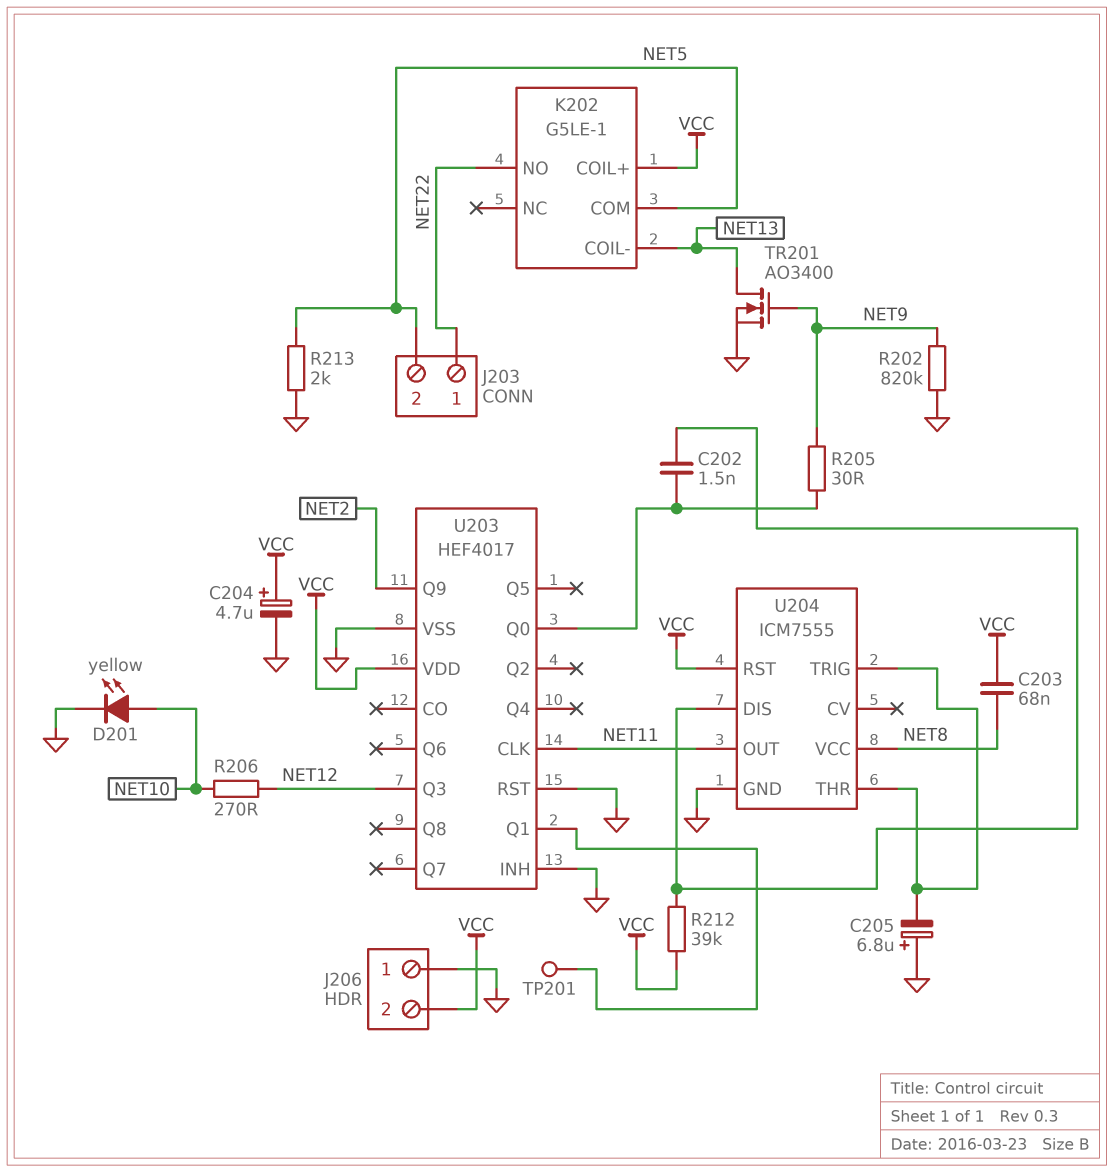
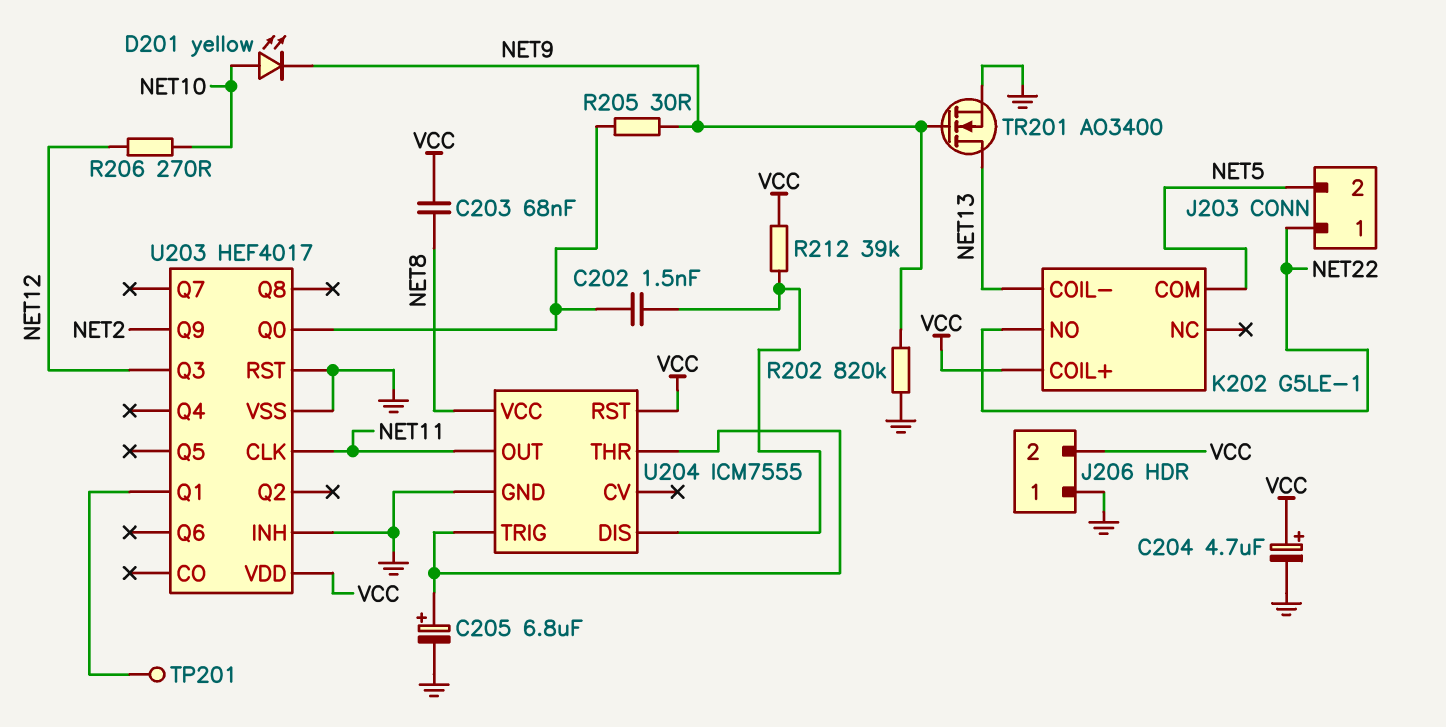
C205: 6.8uF (plus GND, minus U204/THR) -> 6.8uF (plus U204/THR, minus GND)
D201: LED yellow (A NET10, K GND) -> LED yellow (A NET10, K NET9)
R213: 2k (GND, NET5) -> none

